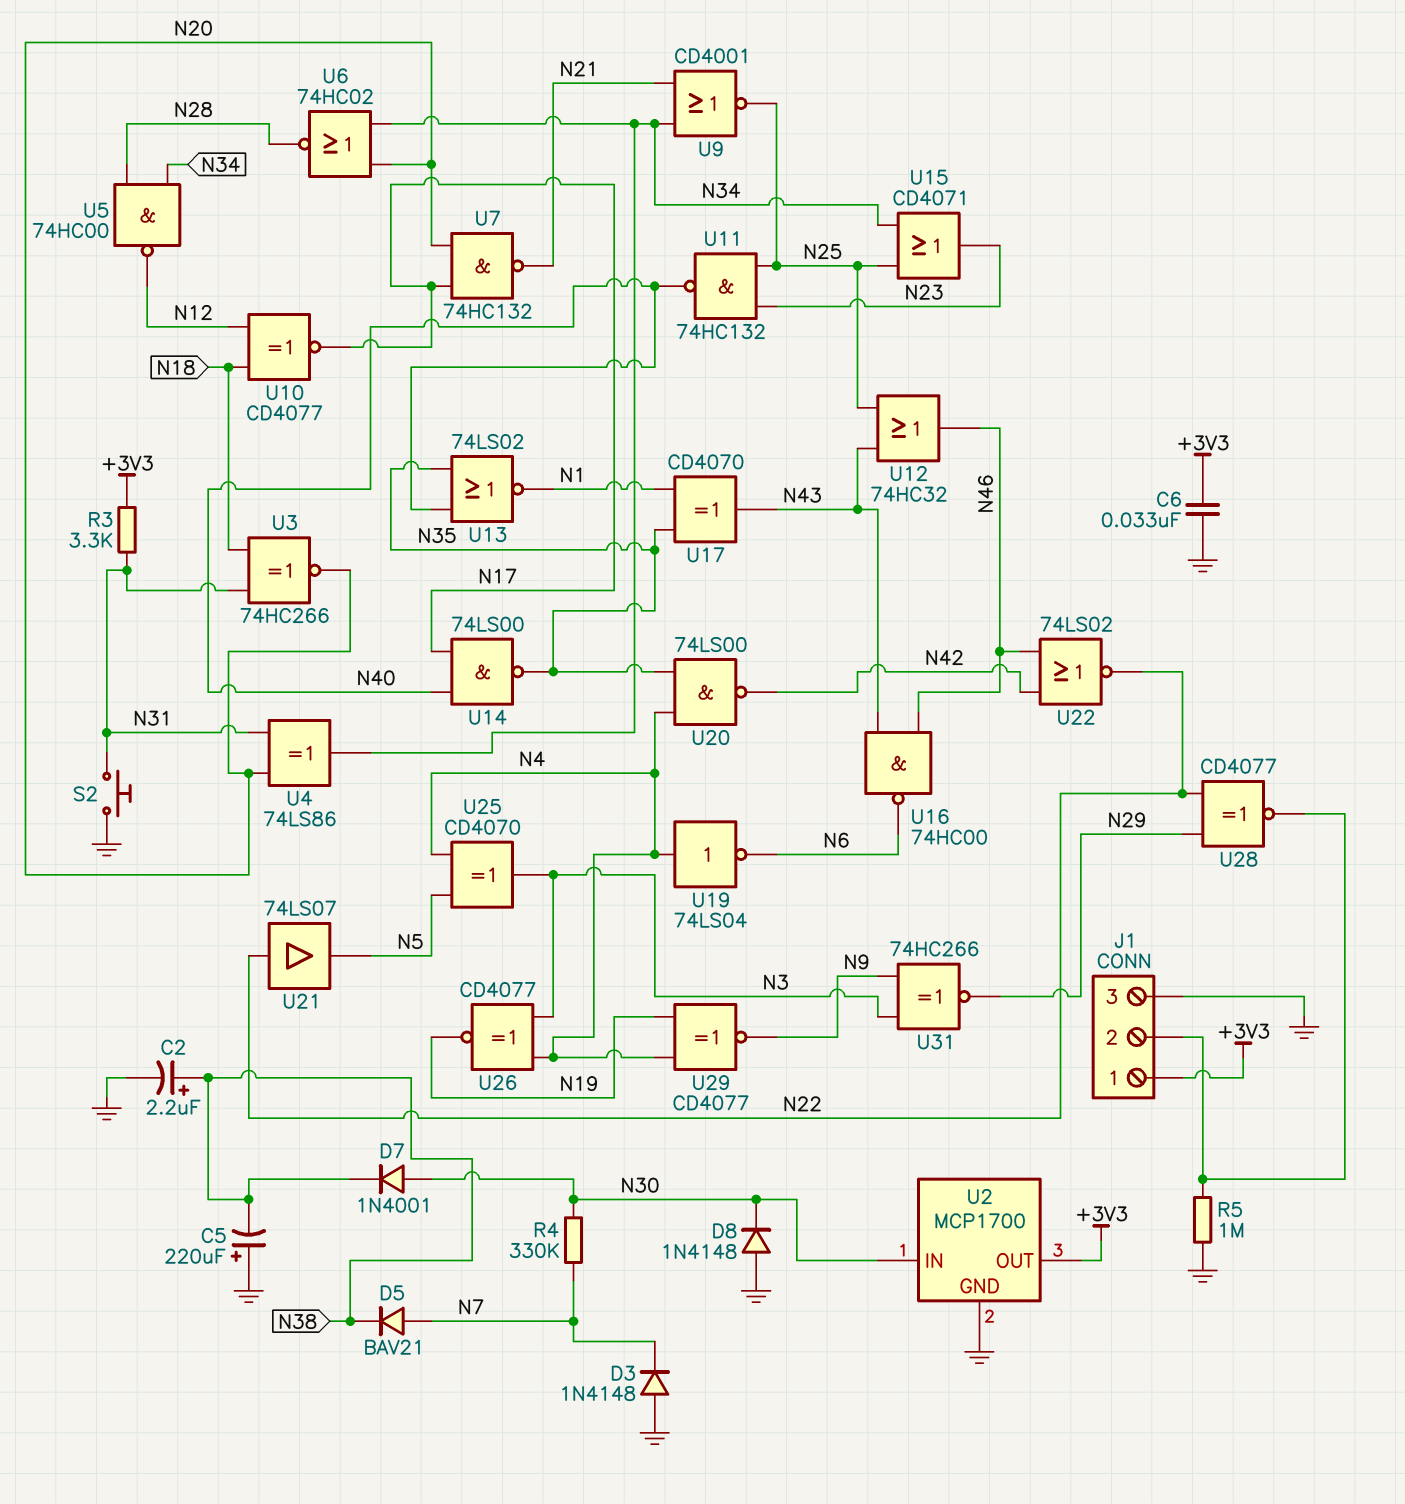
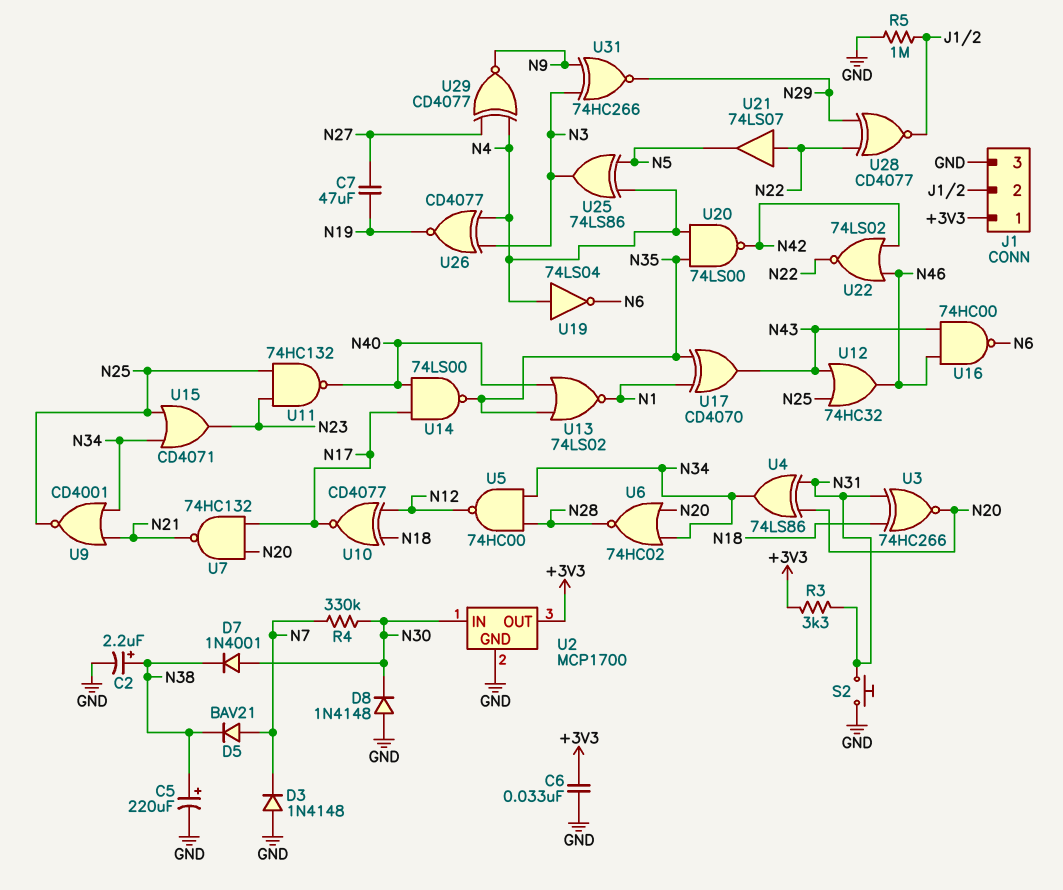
C5: 220uF (plus GND, minus N38) -> 220uF (plus N38, minus GND)
C7: none -> 47uF (N19, N27)
U25: XOR CD4070 (in N4, in N5, out N3) -> XOR 74LS86 (in N4, in N5, out N3)
U29: XNOR CD4077 (in N4, in N19, out N9) -> XNOR CD4077 (in N4, in N27, out N9)

